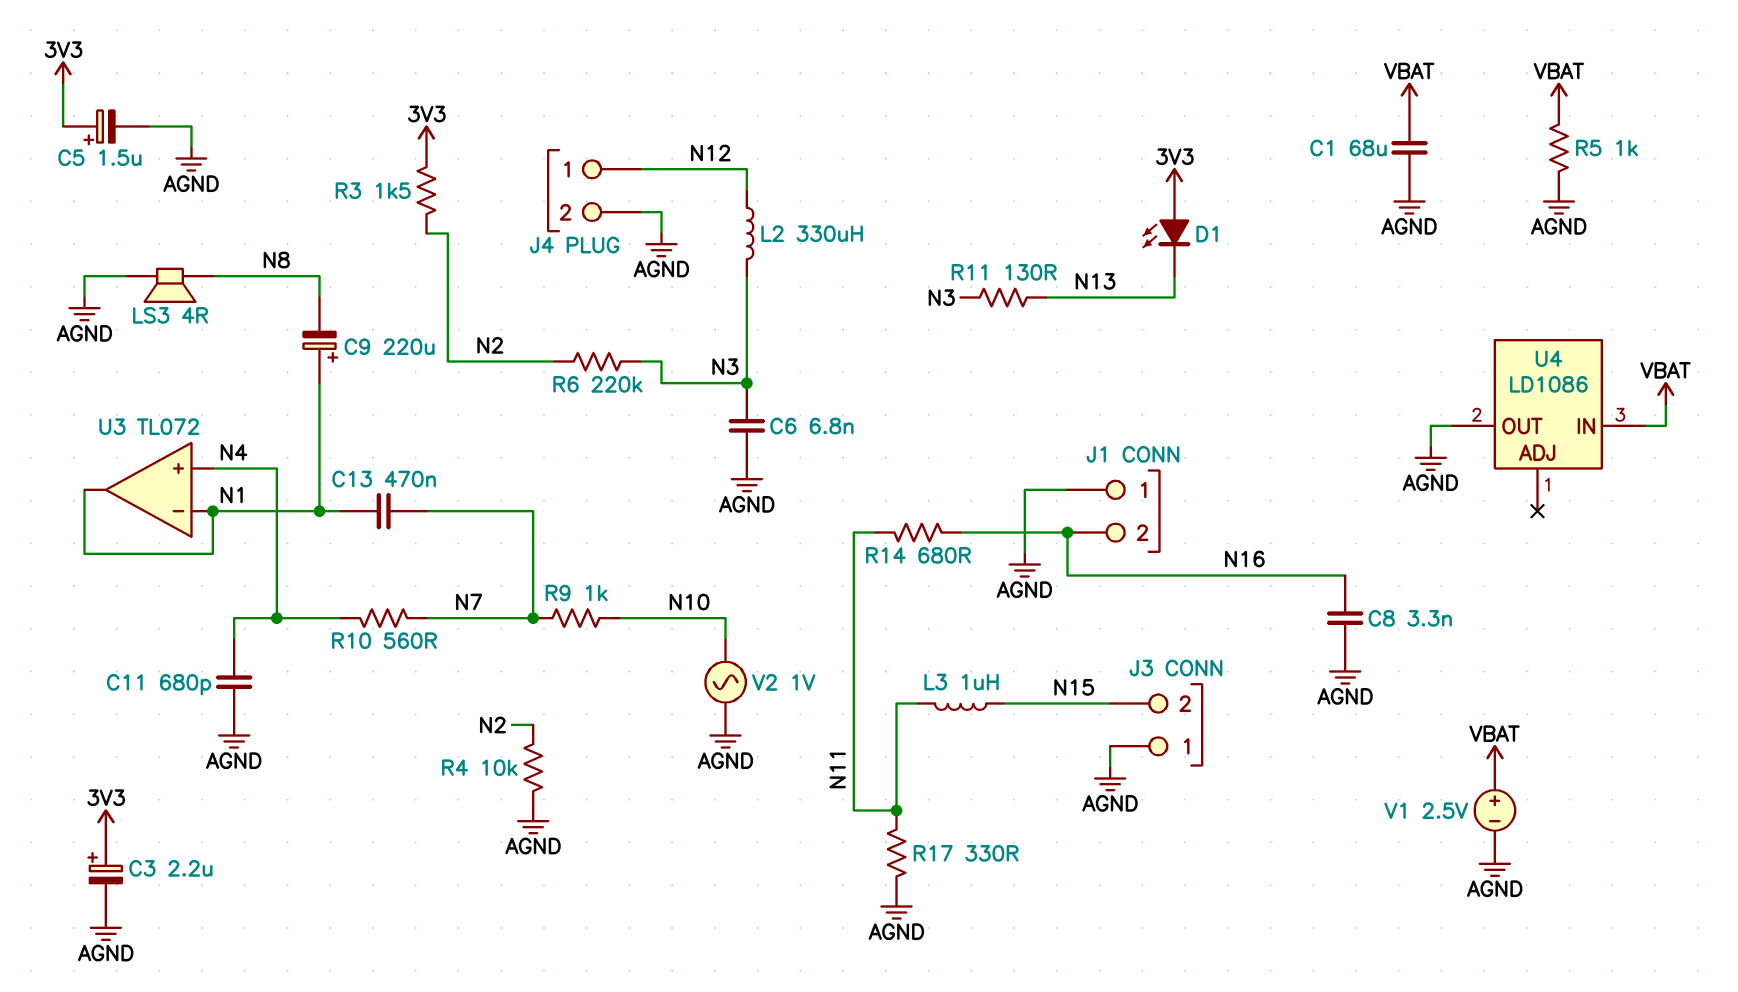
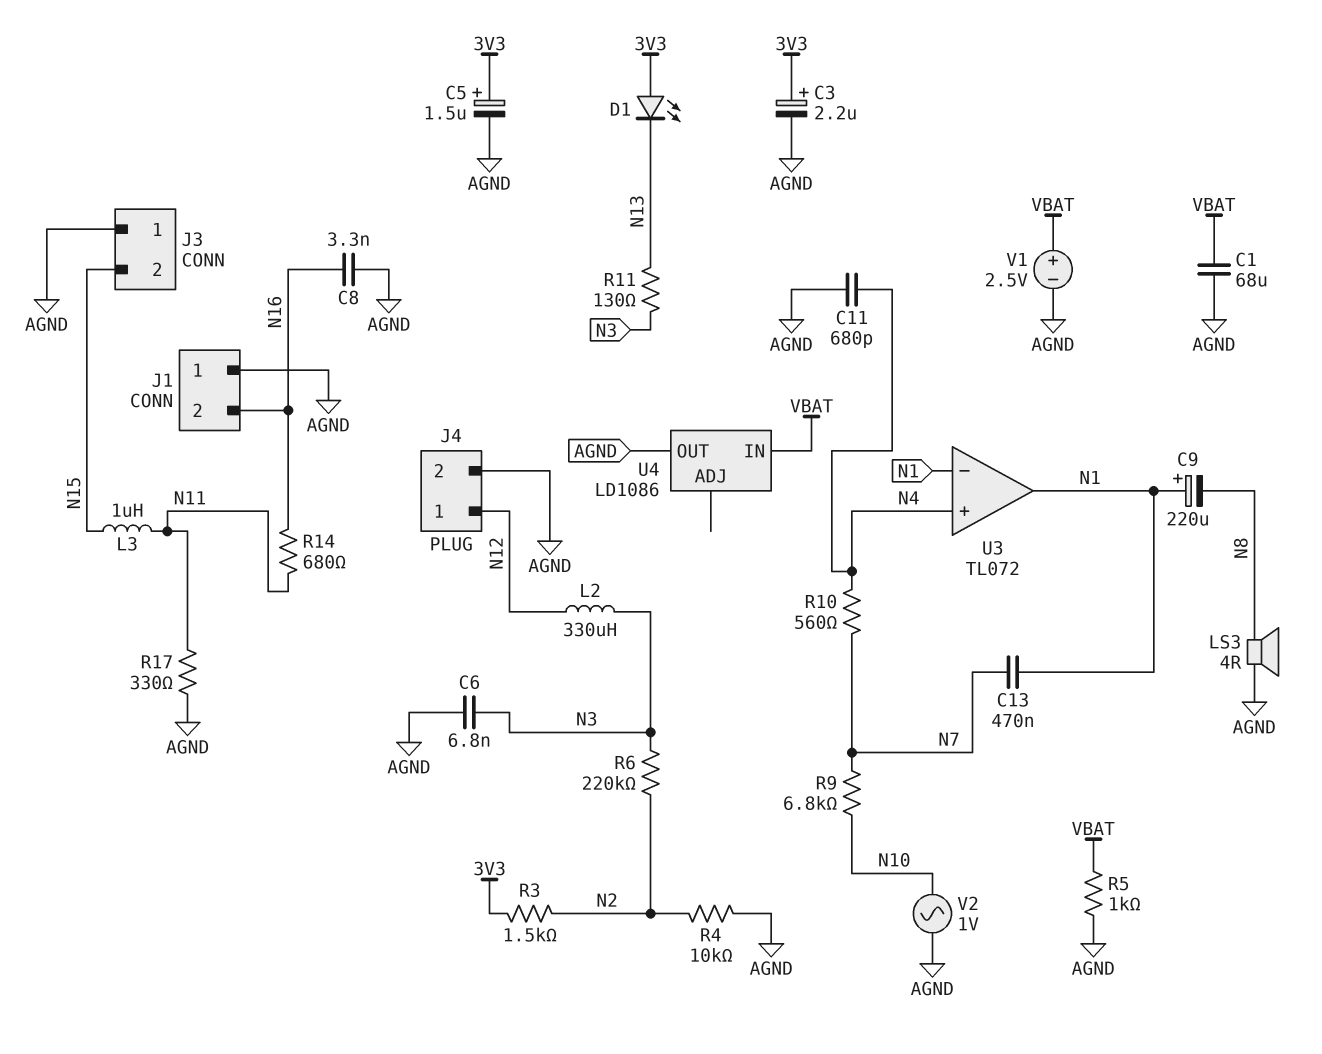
R9: 1k (N7, N10) -> 6.8k (N7, N10)

